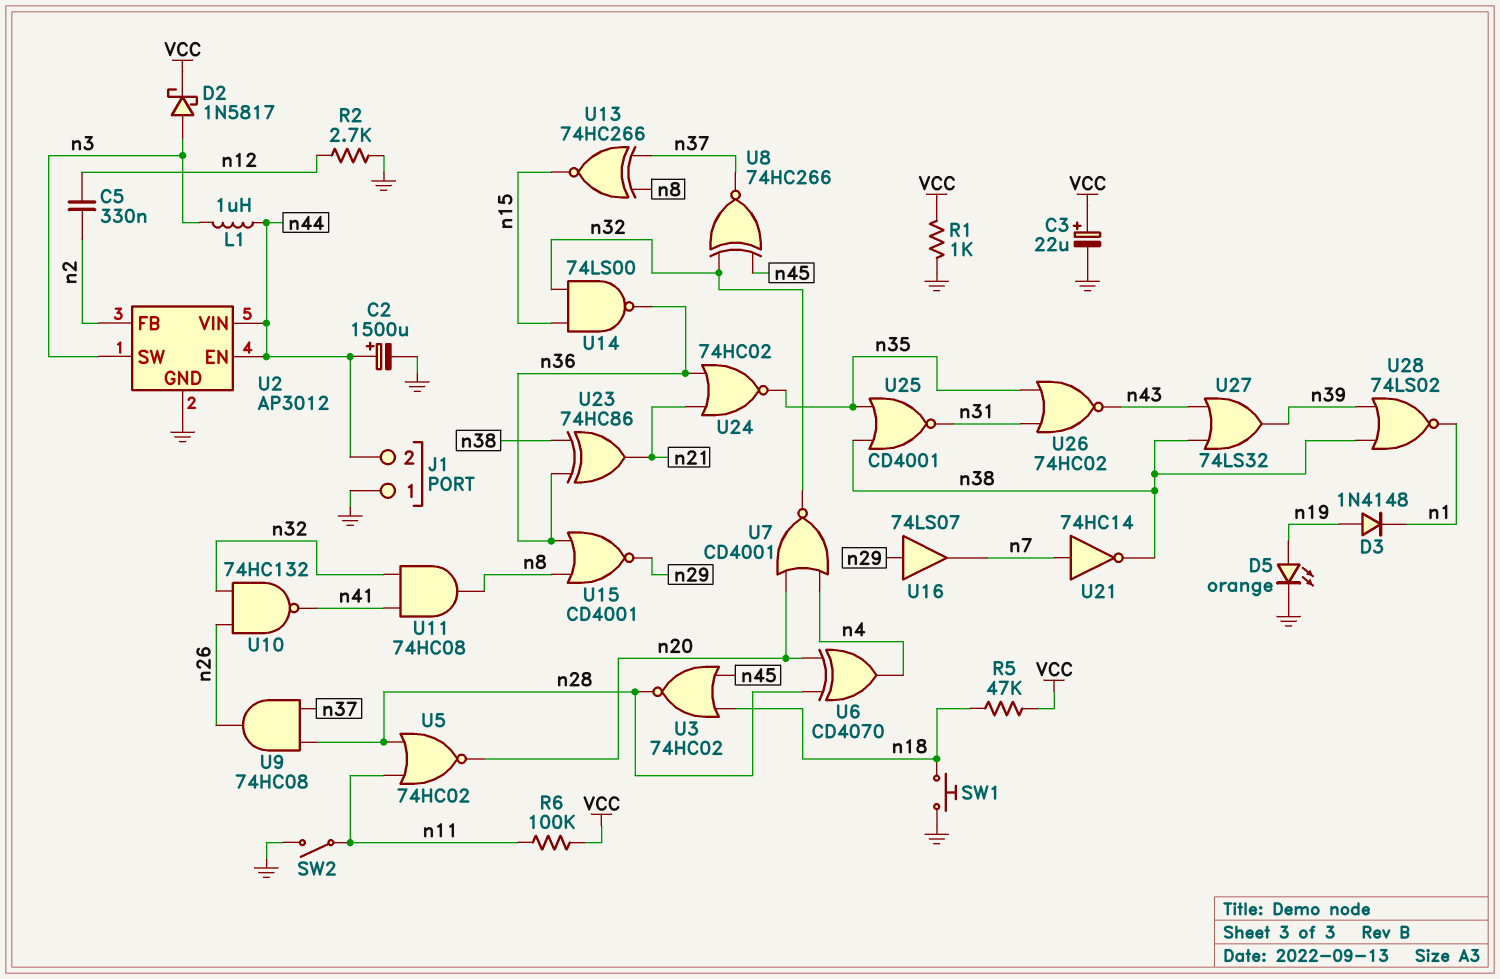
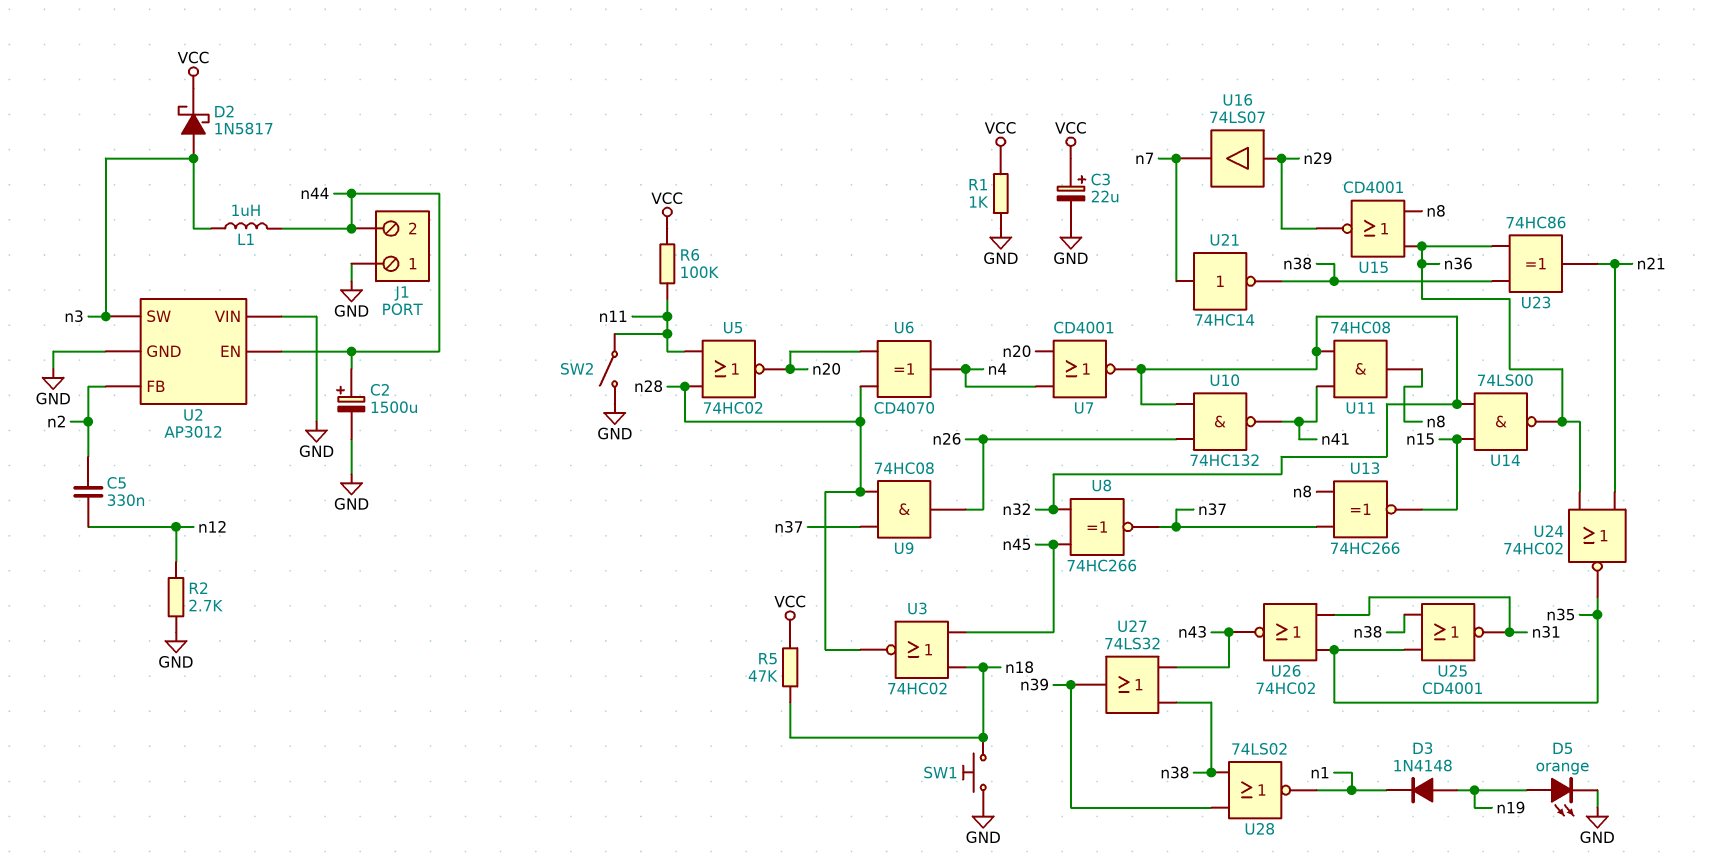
U2 pin VIN: n44 -> GND

